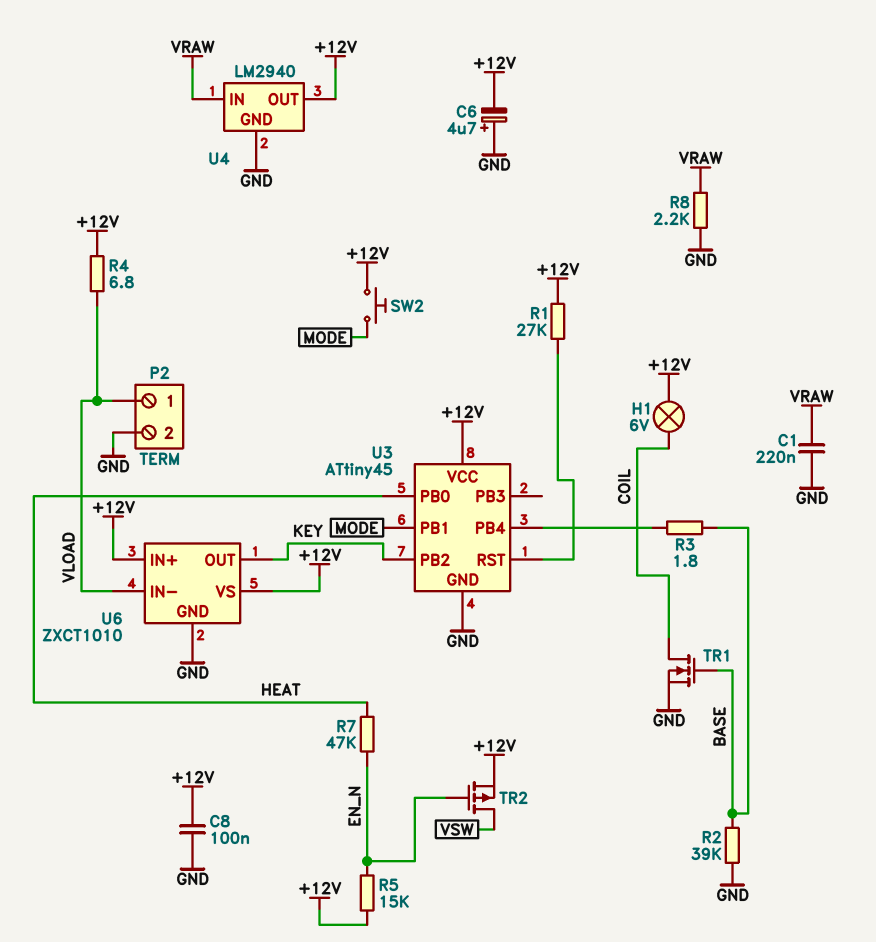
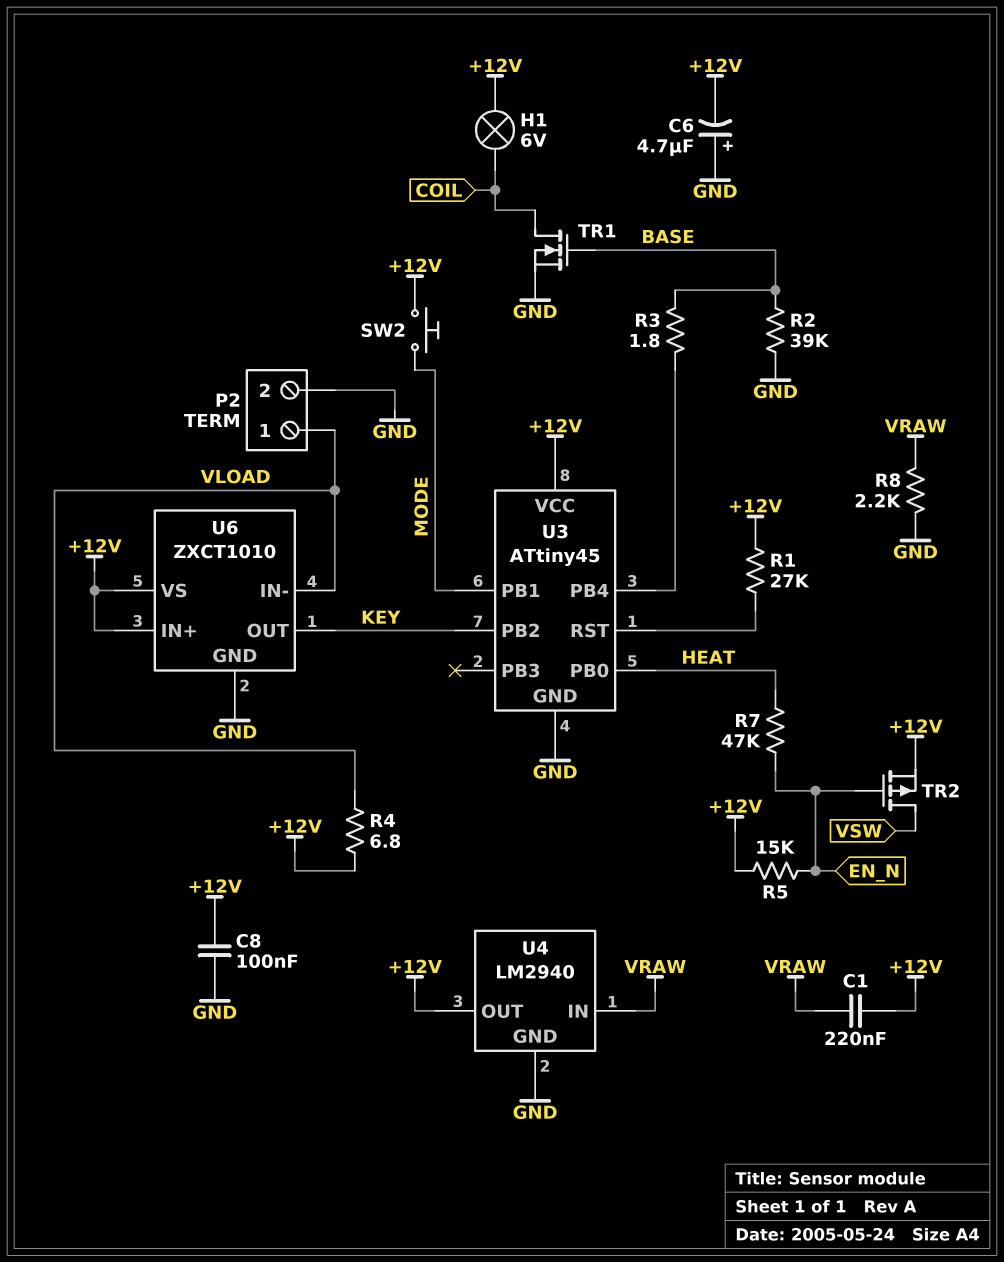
C1: 220nF (GND, VRAW) -> 220nF (+12V, VRAW)

